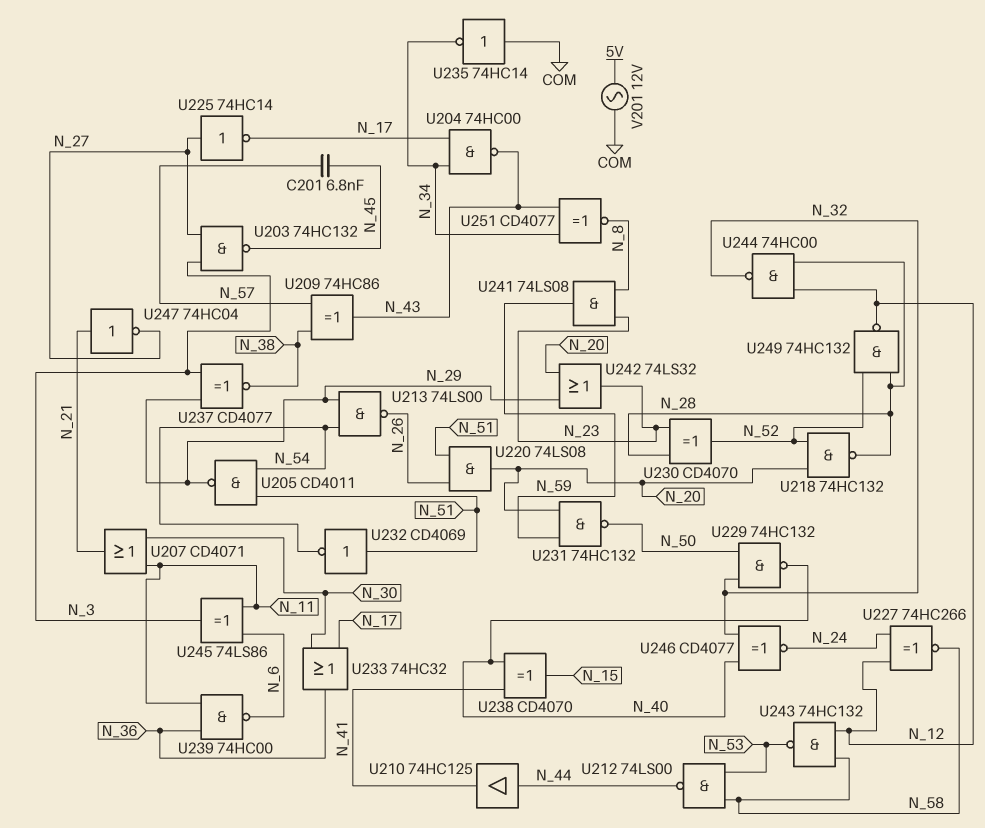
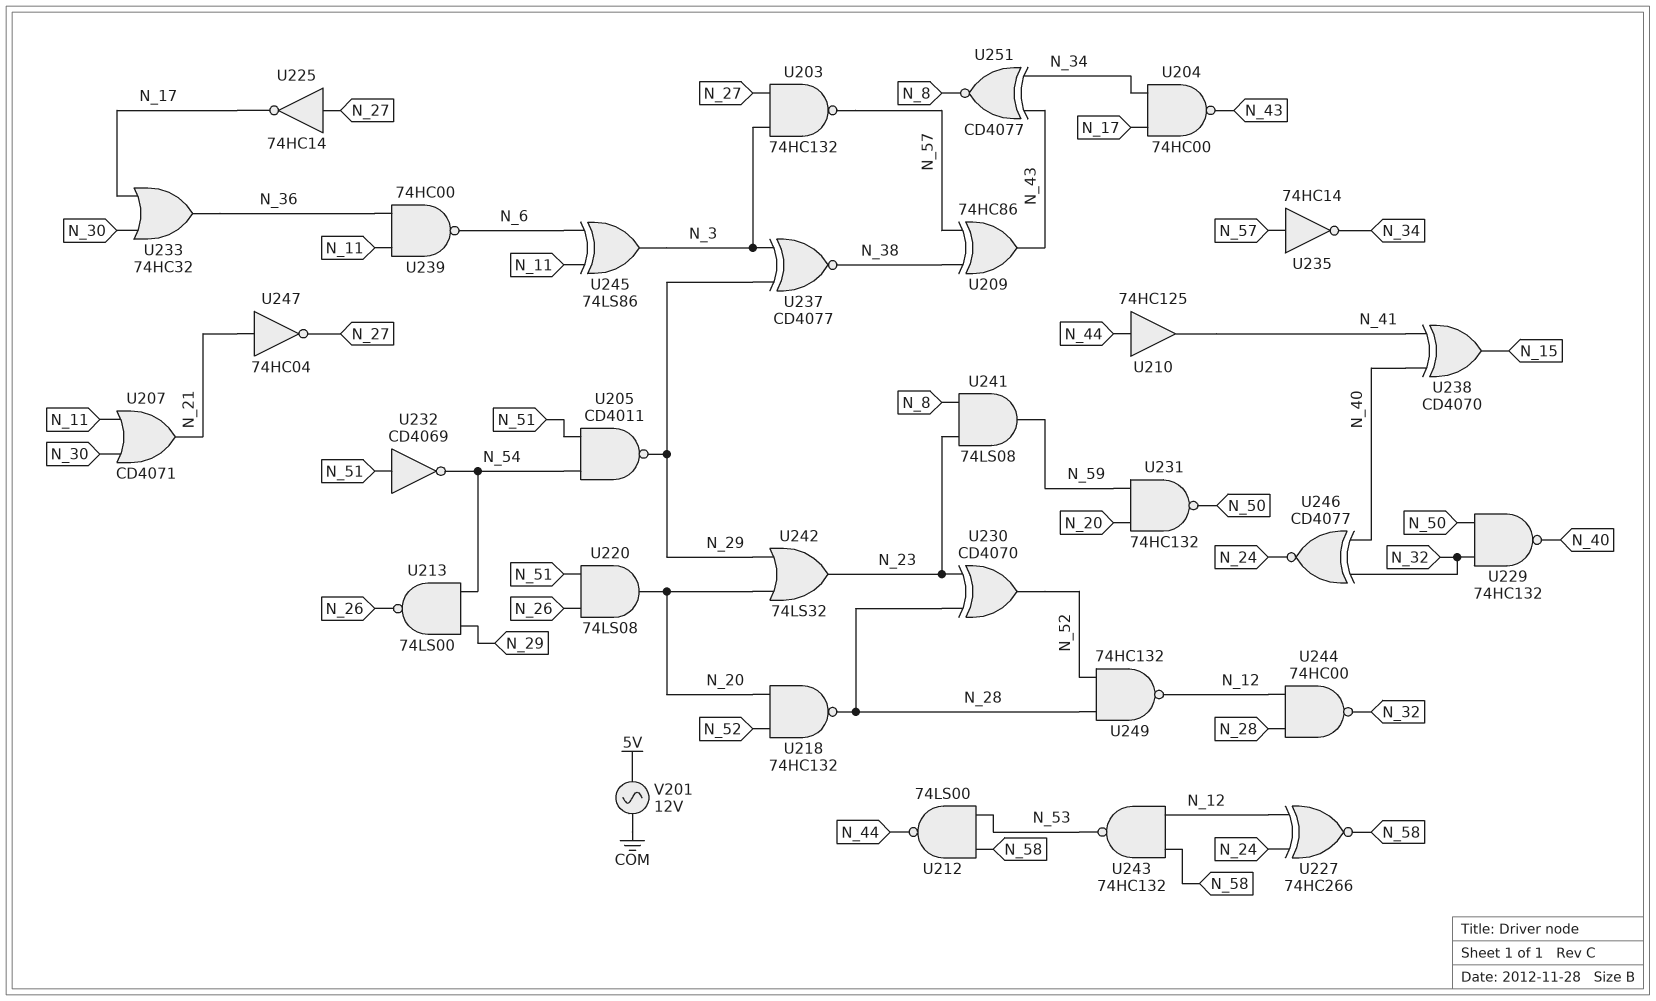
C201: 6.8nF (N_45, N_57) -> none
U203: NAND 74HC132 (in N_3, in N_27, out N_45) -> NAND 74HC132 (in N_3, in N_27, out N_57)
U235: NOT 74HC14 (in COM, out N_34) -> NOT 74HC14 (in N_57, out N_34)

